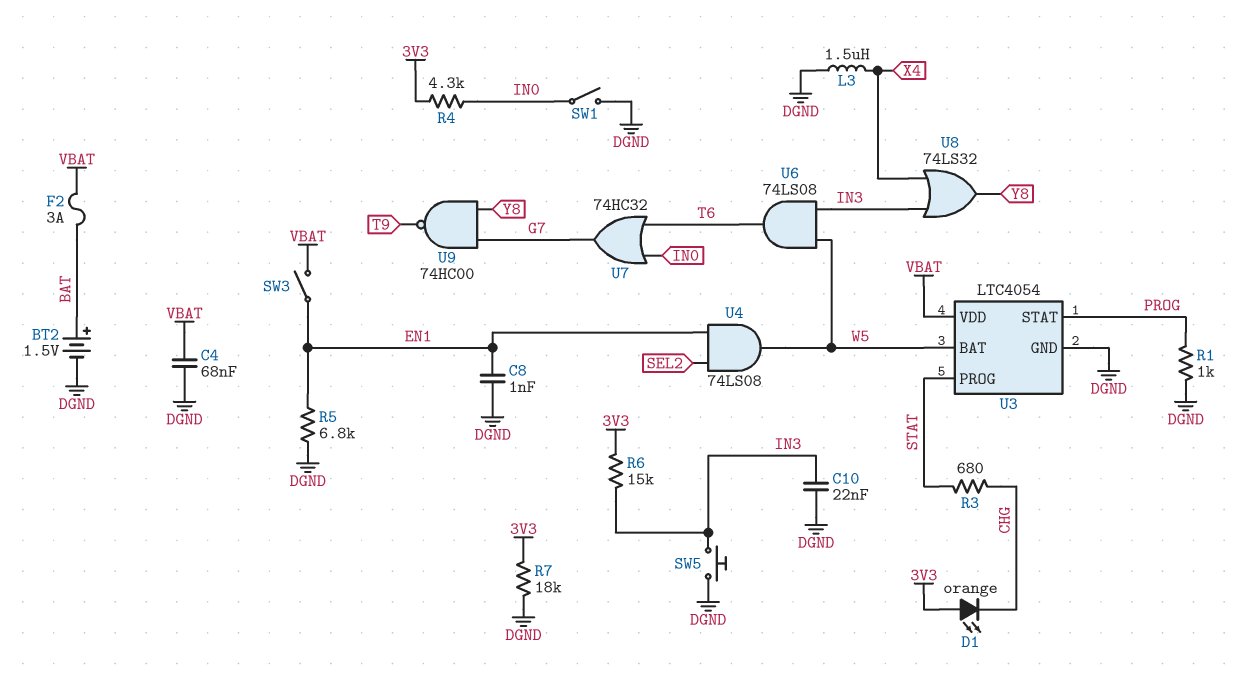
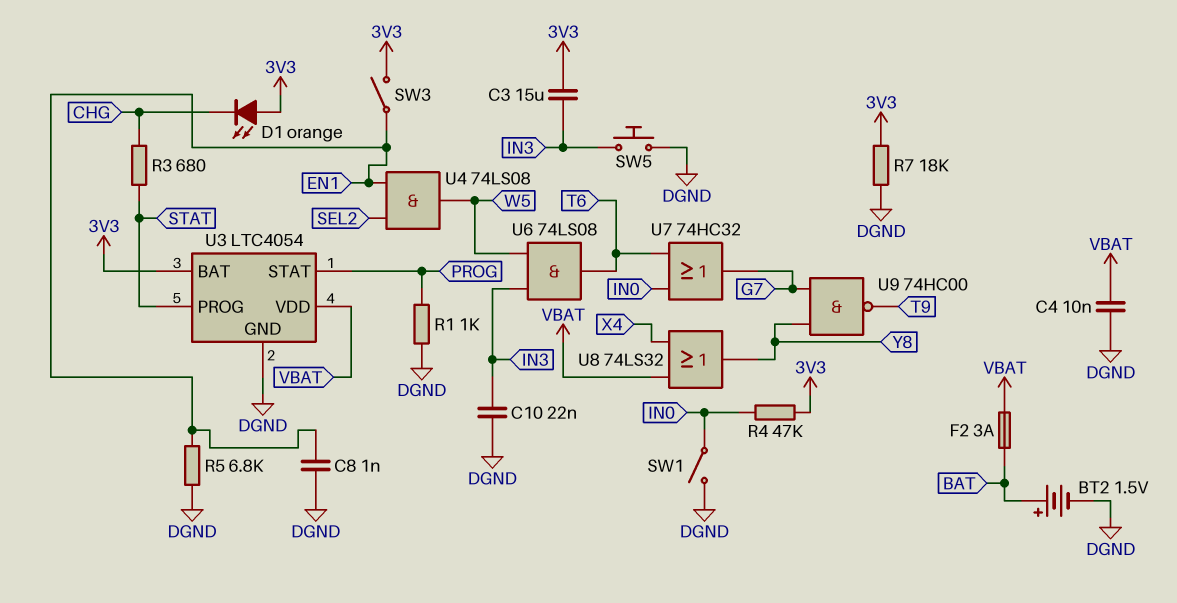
C3: none -> 15uF (3V3, IN3)
C4: 68nF (DGND, VBAT) -> 10nF (DGND, VBAT)
L3: 1.5uH (DGND, X4) -> none
R4: 4.3k (3V3, IN0) -> 47k (3V3, IN0)
R6: 15k (3V3, IN3) -> none
SW3: switch (EN1, VBAT) -> switch (3V3, EN1)
U3 pin BAT: W5 -> 3V3
U8: OR 74LS32 (in IN3, in X4, out Y8) -> OR 74LS32 (in VBAT, in X4, out Y8)

